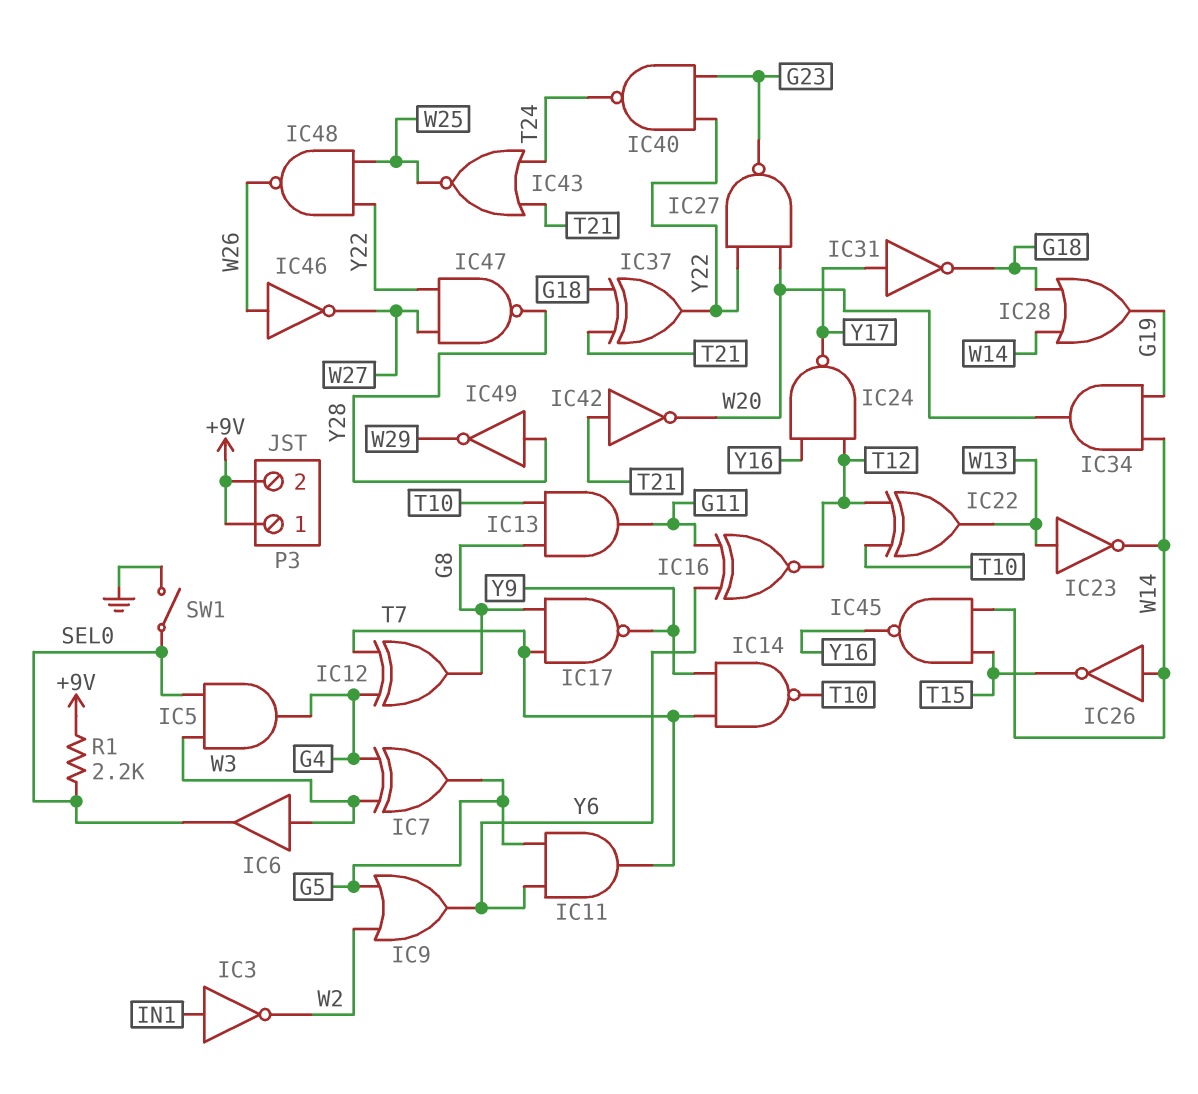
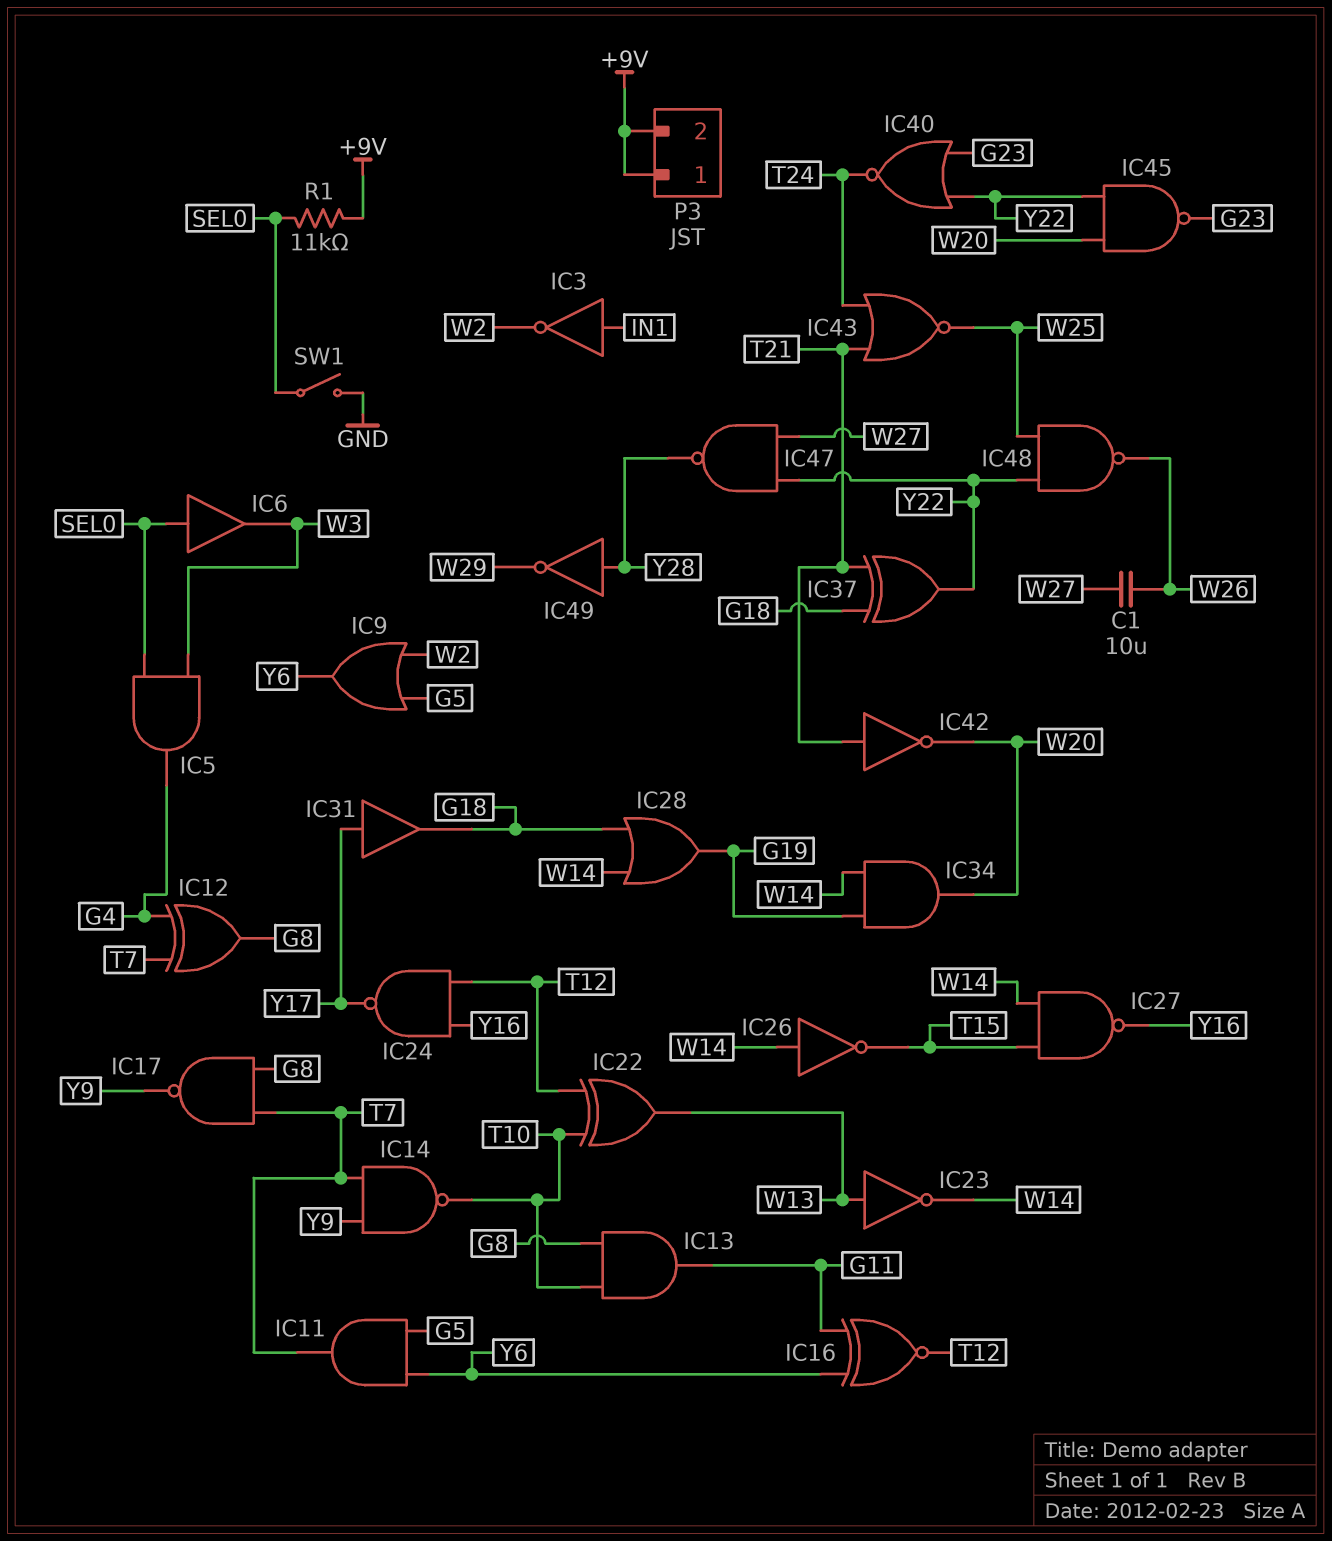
C1: none -> 10uF (W26, W27)
IC6: buffer (in W3, out SEL0) -> buffer (in SEL0, out W3)
IC7: XOR (in G4, in W3, out G5) -> none
IC27: NAND (in W20, in Y22, out G23) -> NAND (in T15, in W14, out Y16)
IC31: NOT (in Y17, out G18) -> buffer (in Y17, out G18)
IC40: NAND (in G23, in Y22, out T24) -> NOR (in G23, in Y22, out T24)
IC45: NAND (in T15, in W14, out Y16) -> NAND (in W20, in Y22, out G23)
IC46: NOT (in W26, out W27) -> none
R1: 2.2k (+9V, SEL0) -> 11k (+9V, SEL0)

